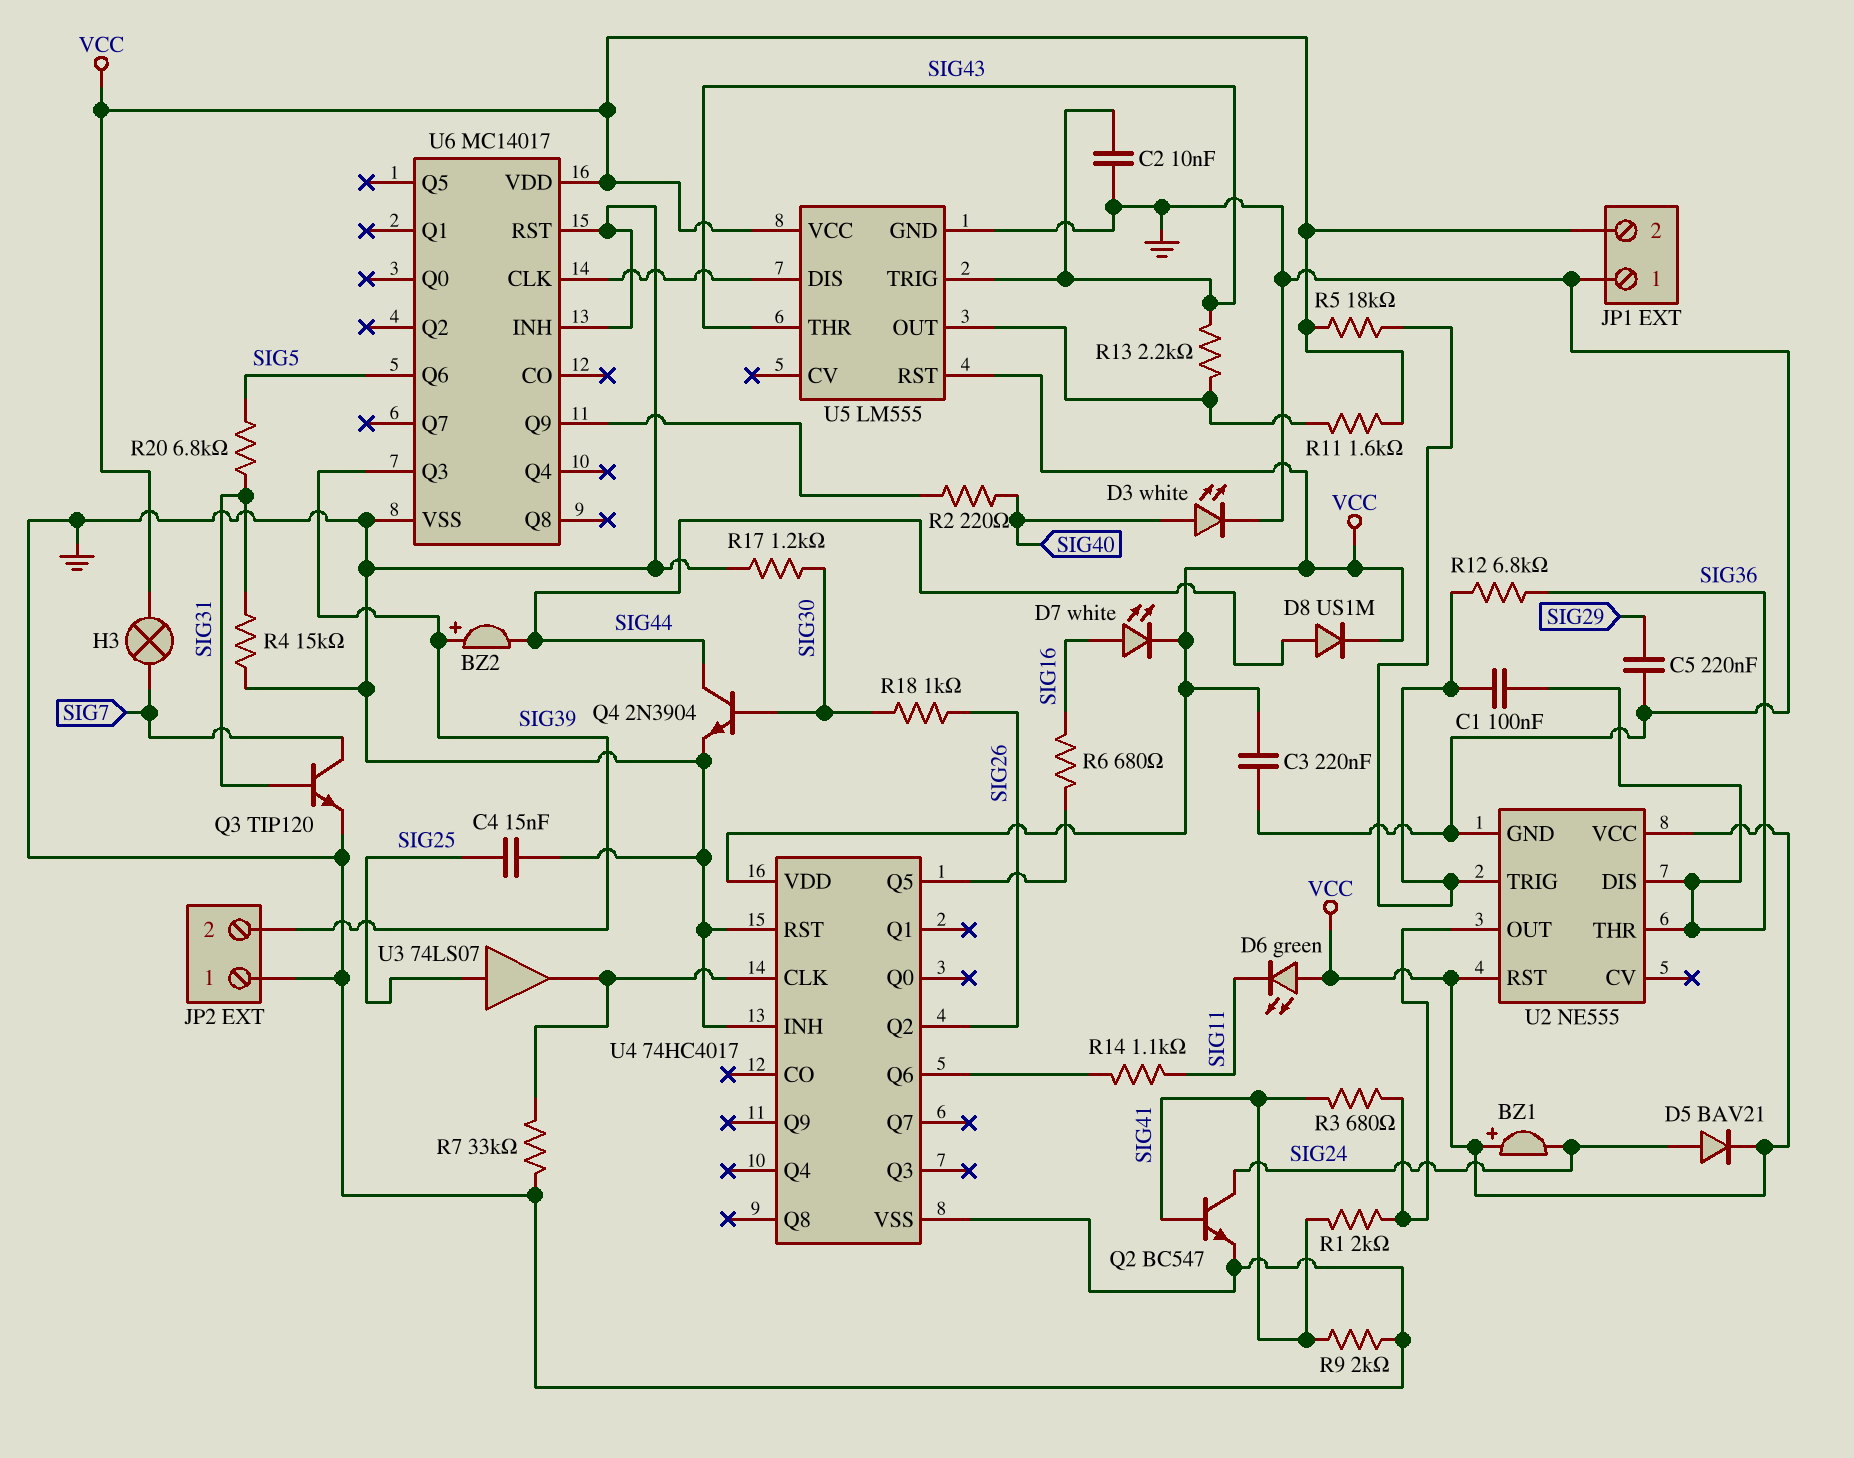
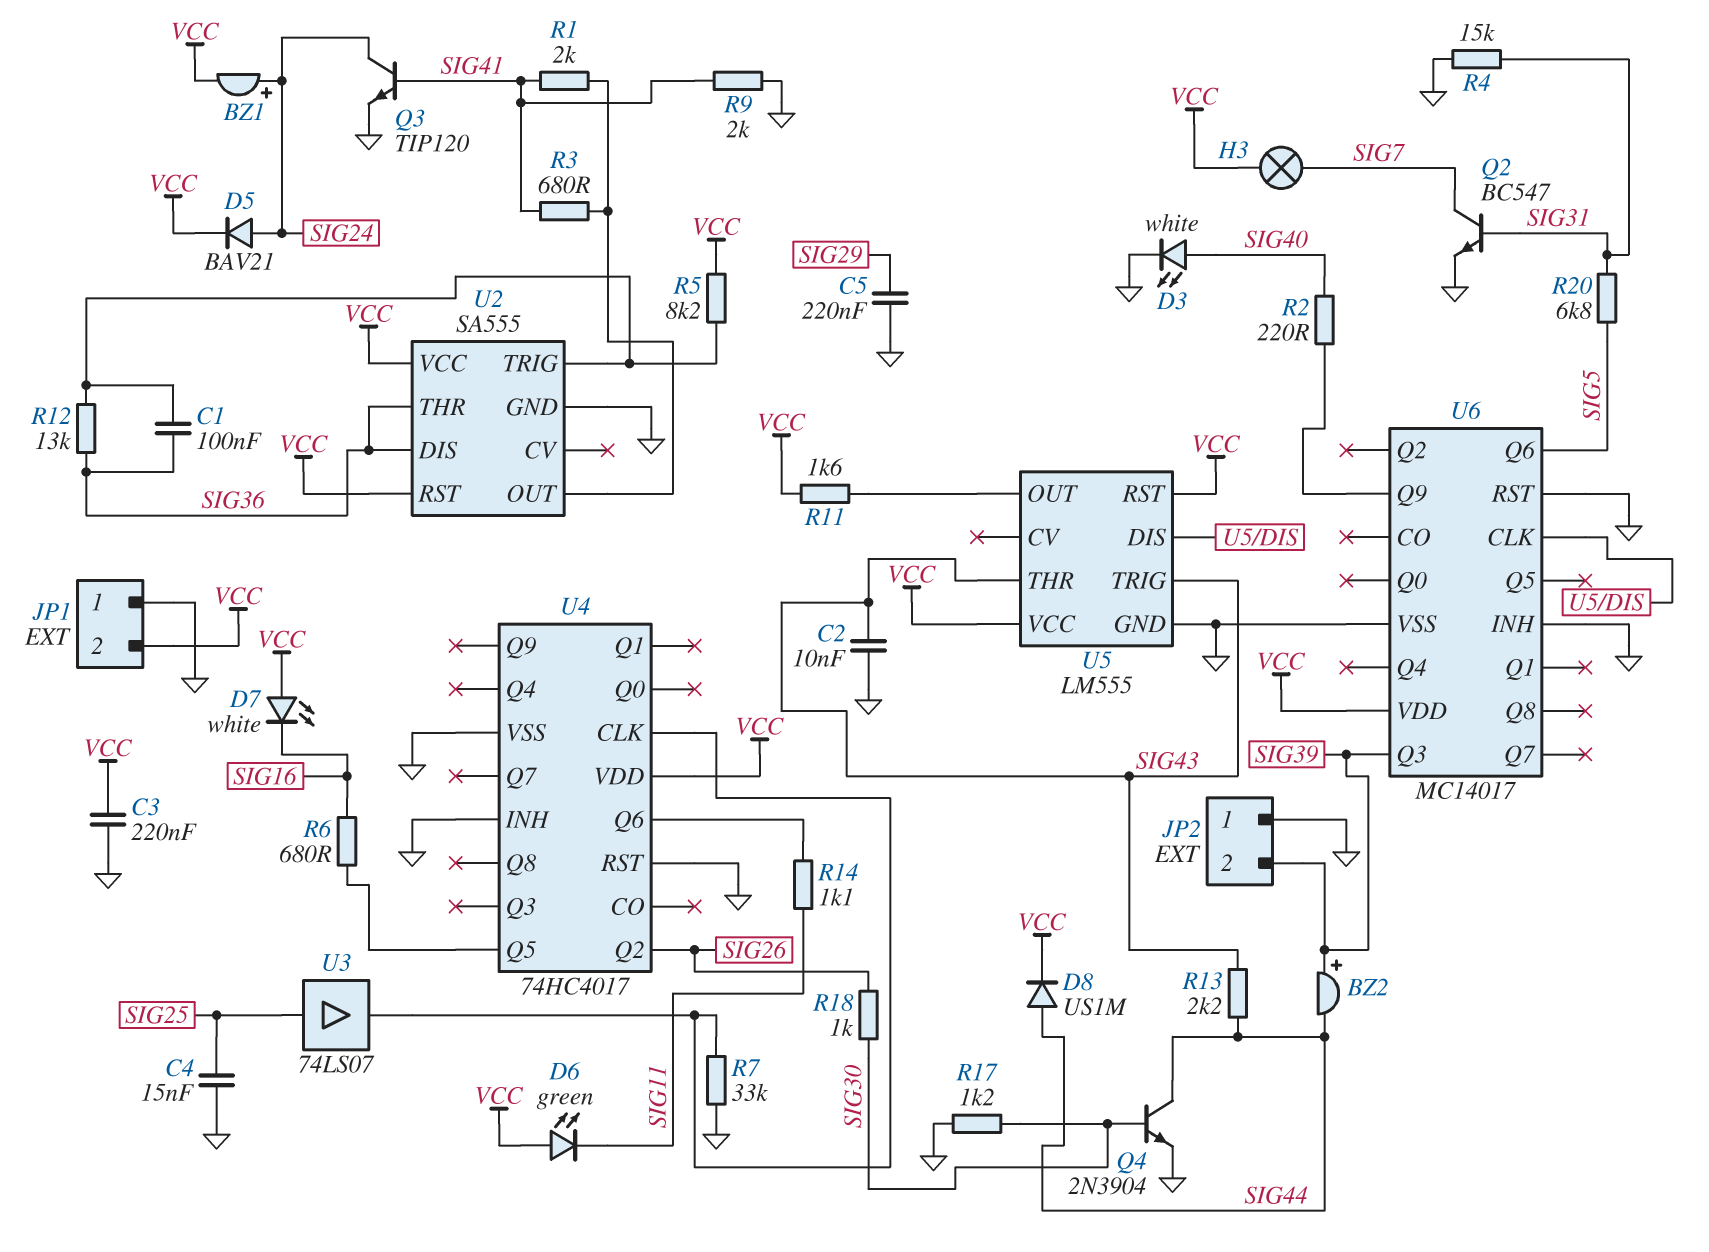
BZ1: buzzer (plus VCC, minus SIG24) -> buzzer (plus SIG24, minus VCC)
D7: LED white (A SIG16, K VCC) -> LED white (A VCC, K SIG16)
Q2: NPN BC547 (B SIG41, C SIG24, E GND) -> NPN BC547 (B SIG31, C SIG7, E GND)
Q3: NPN TIP120 (B SIG31, C SIG7, E GND) -> NPN TIP120 (B SIG41, C SIG24, E GND)
R5: 18k (U2/TRIG, VCC) -> 8.2k (U2/TRIG, VCC)
R12: 6.8k (SIG36, U2/TRIG) -> 13k (SIG36, U2/TRIG)
R13: 2.2k (SIG43, U5/OUT) -> 2.2k (SIG43, SIG44)
U2: NE555 -> SA555

